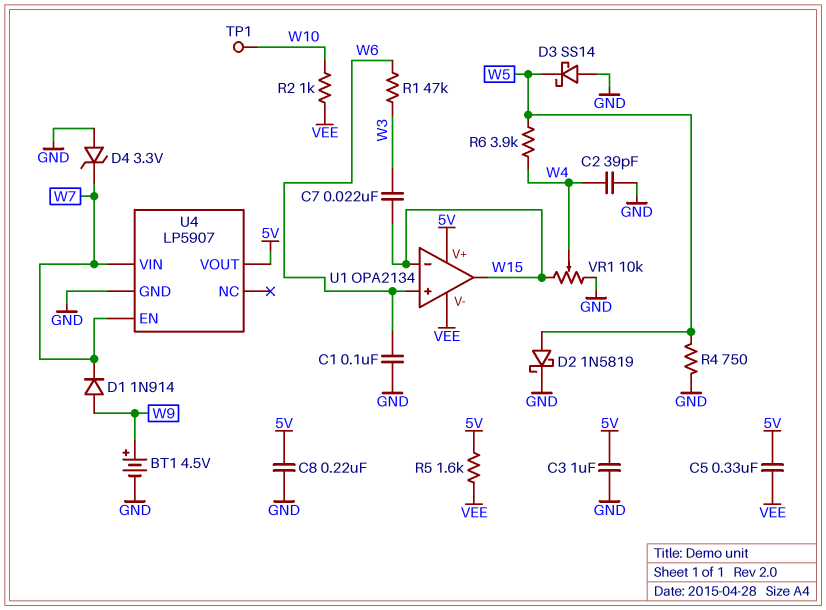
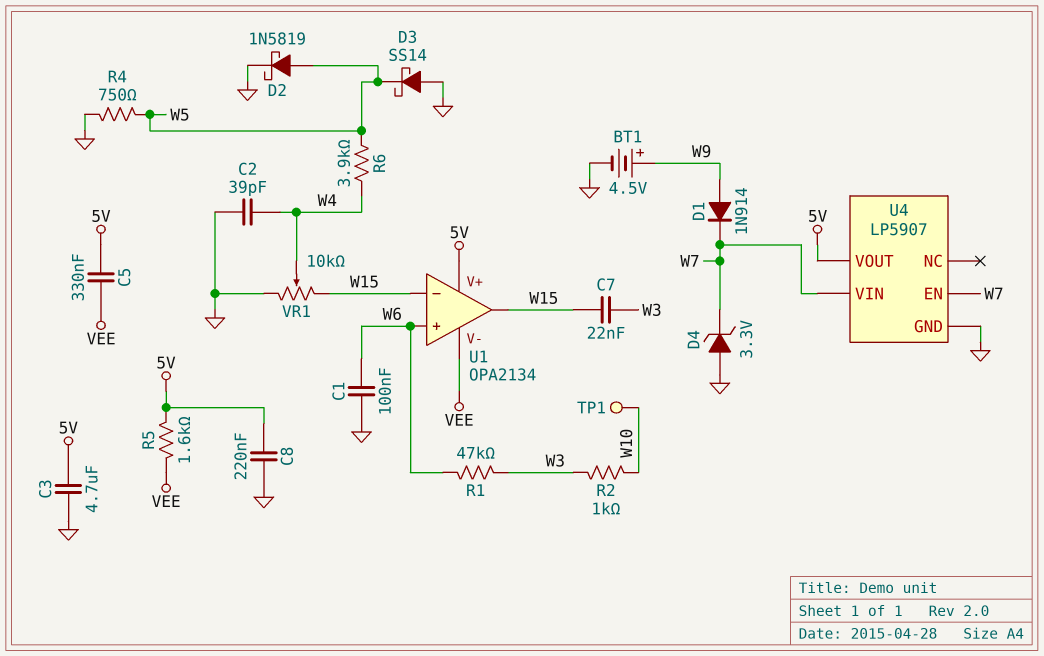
C3: 1uF (5V, GND) -> 4.7uF (5V, GND)
R2: 1k (VEE, W10) -> 1k (W3, W10)

